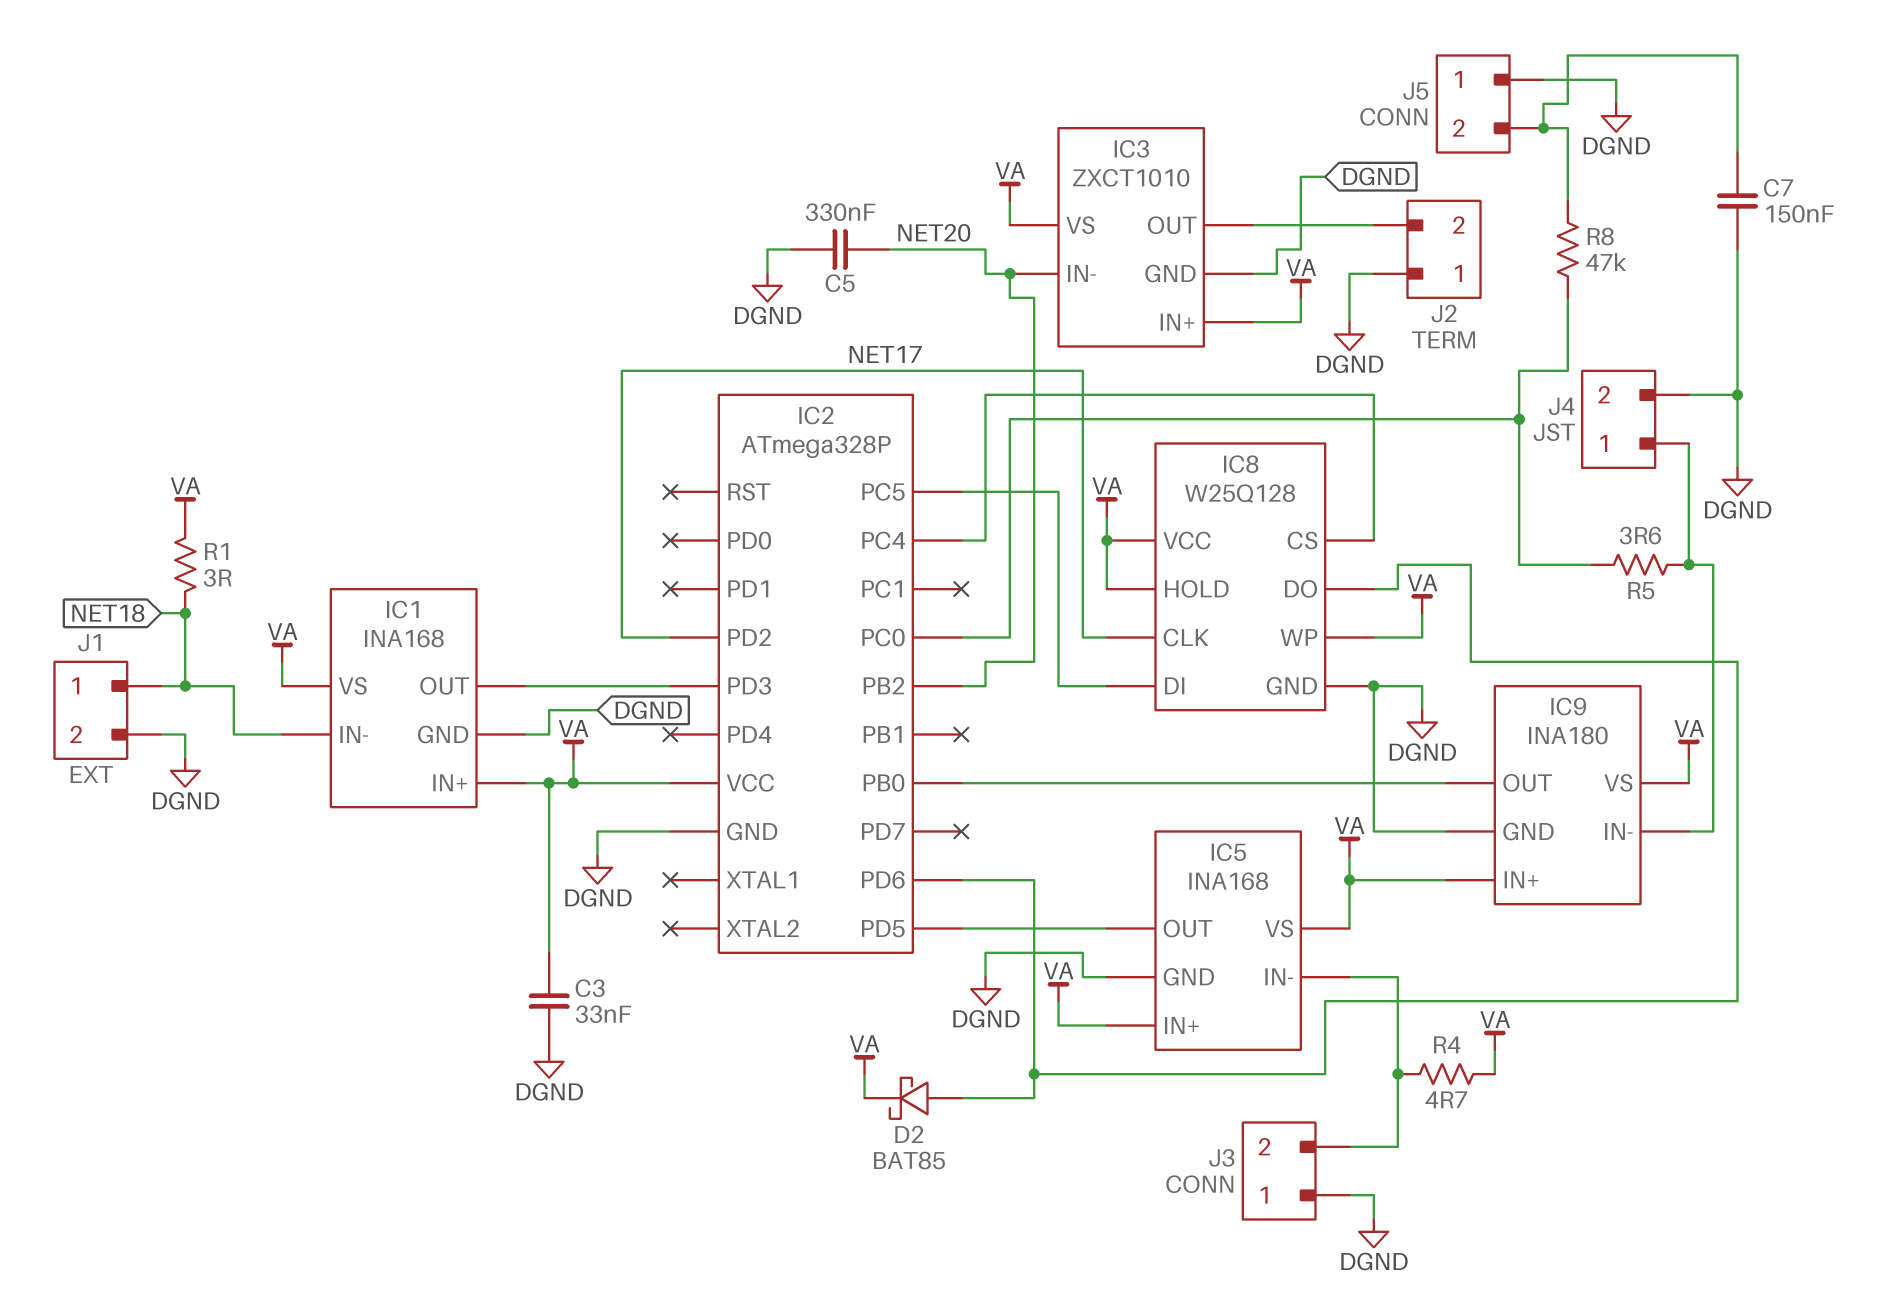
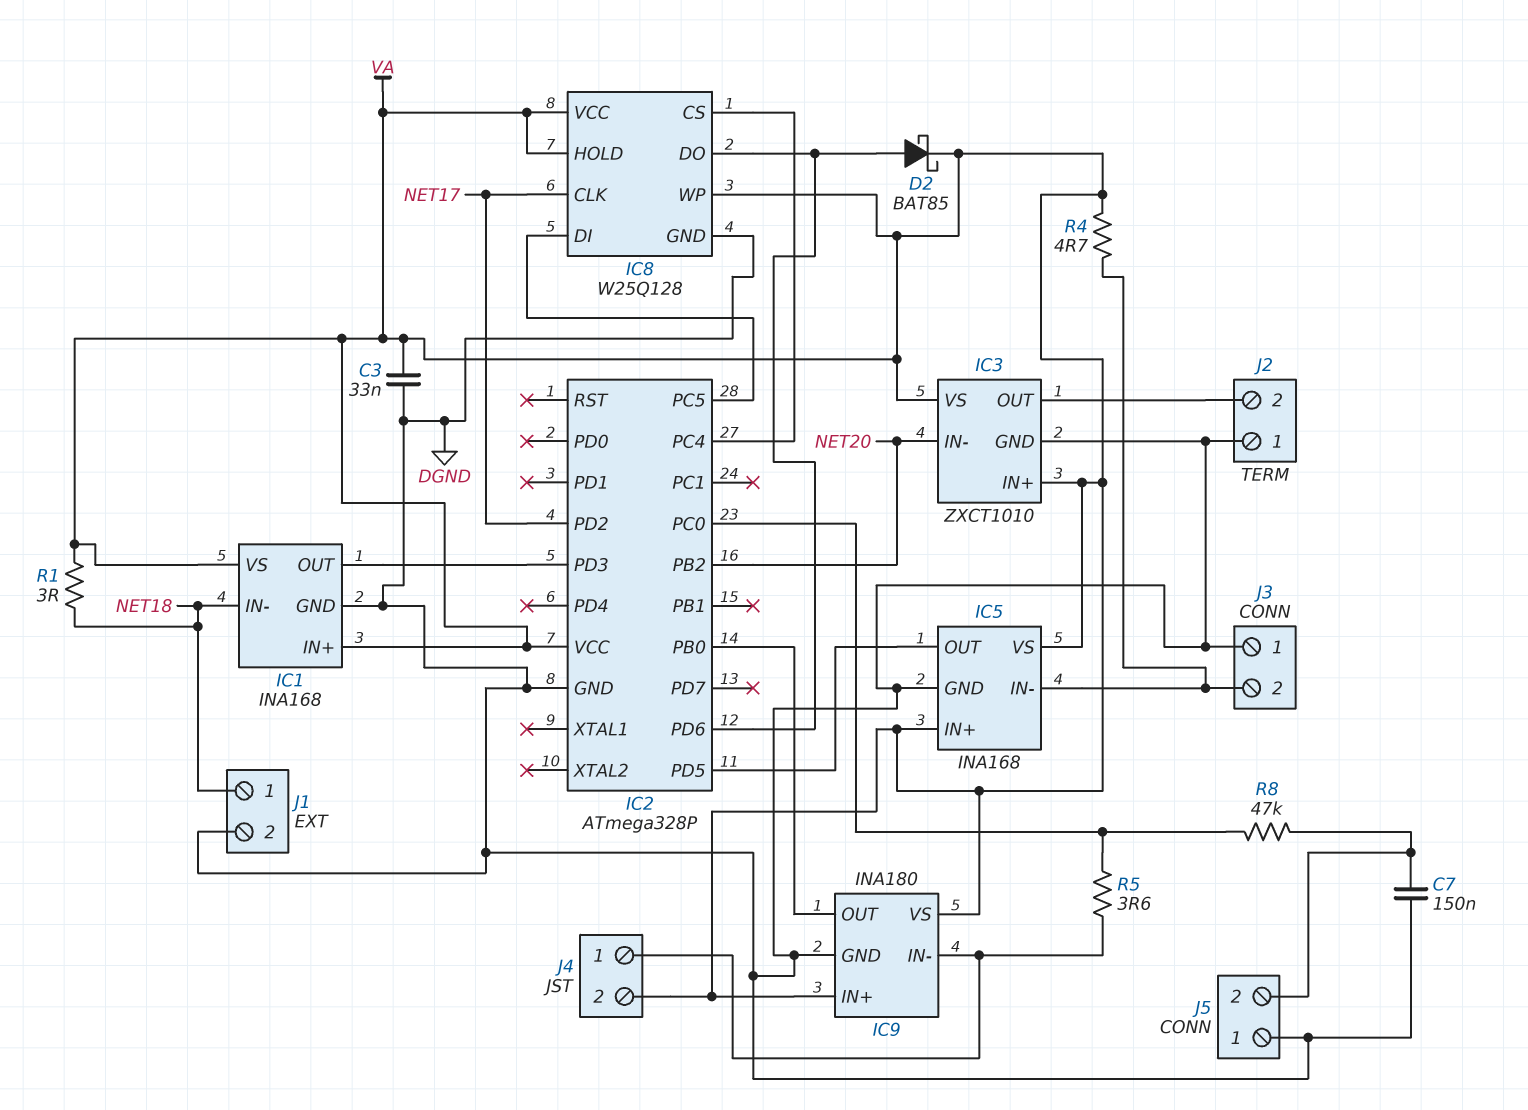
C5: 330nF (DGND, NET20) -> none
J4 pin 2: DGND -> VA

